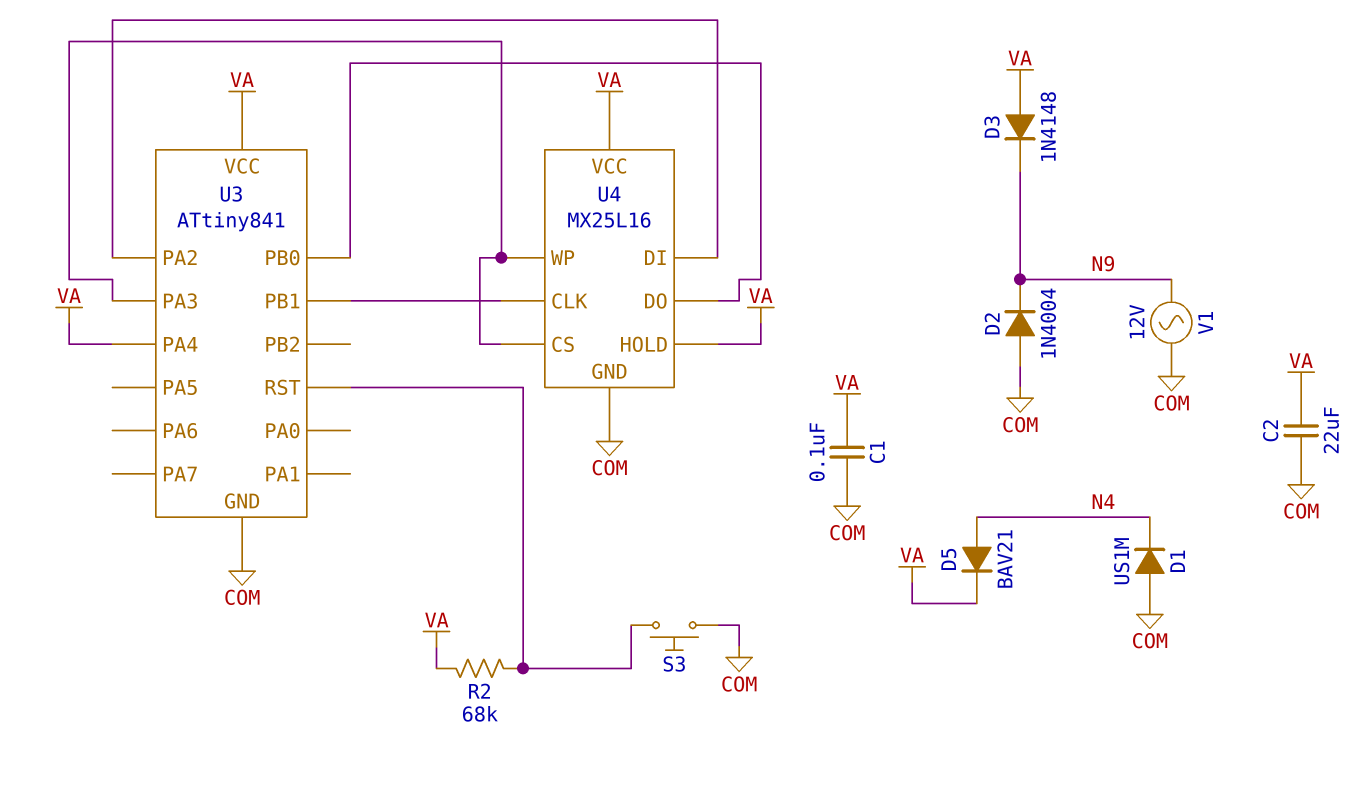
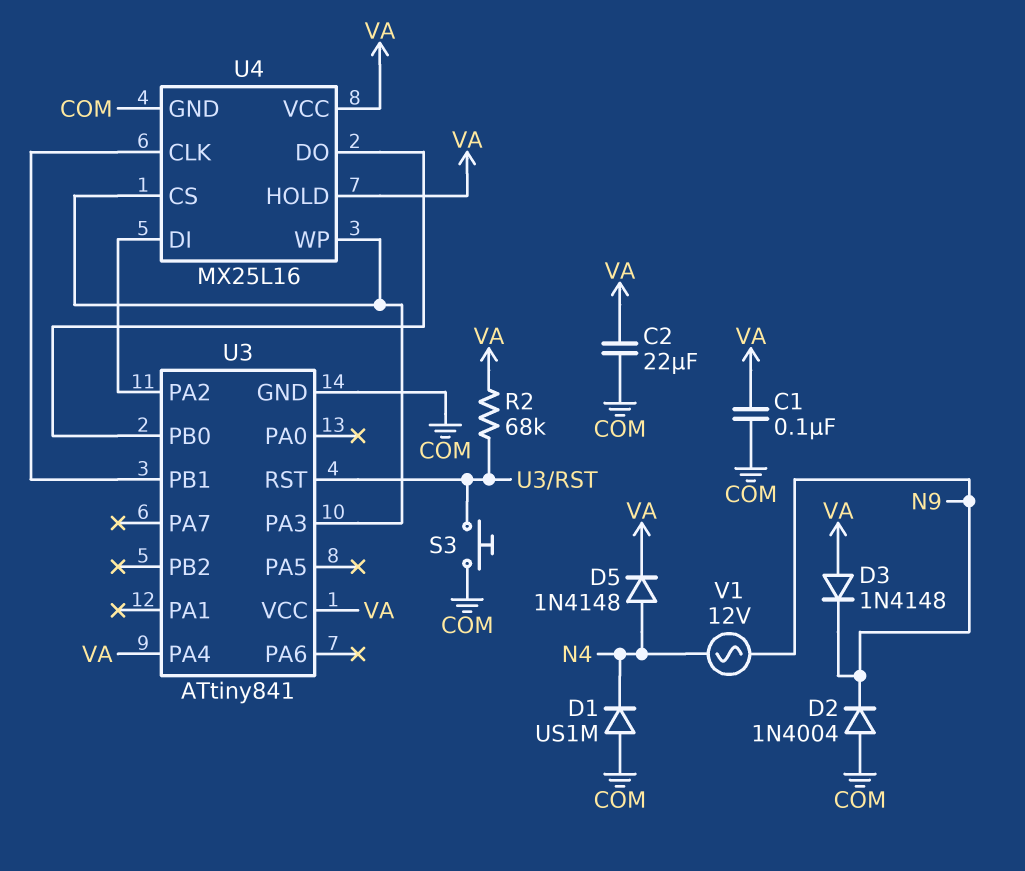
D5: diode BAV21 (A N4, K VA) -> diode 1N4148 (A N4, K VA)
V1: AC 12V (COM, N9) -> AC 12V (N4, N9)

